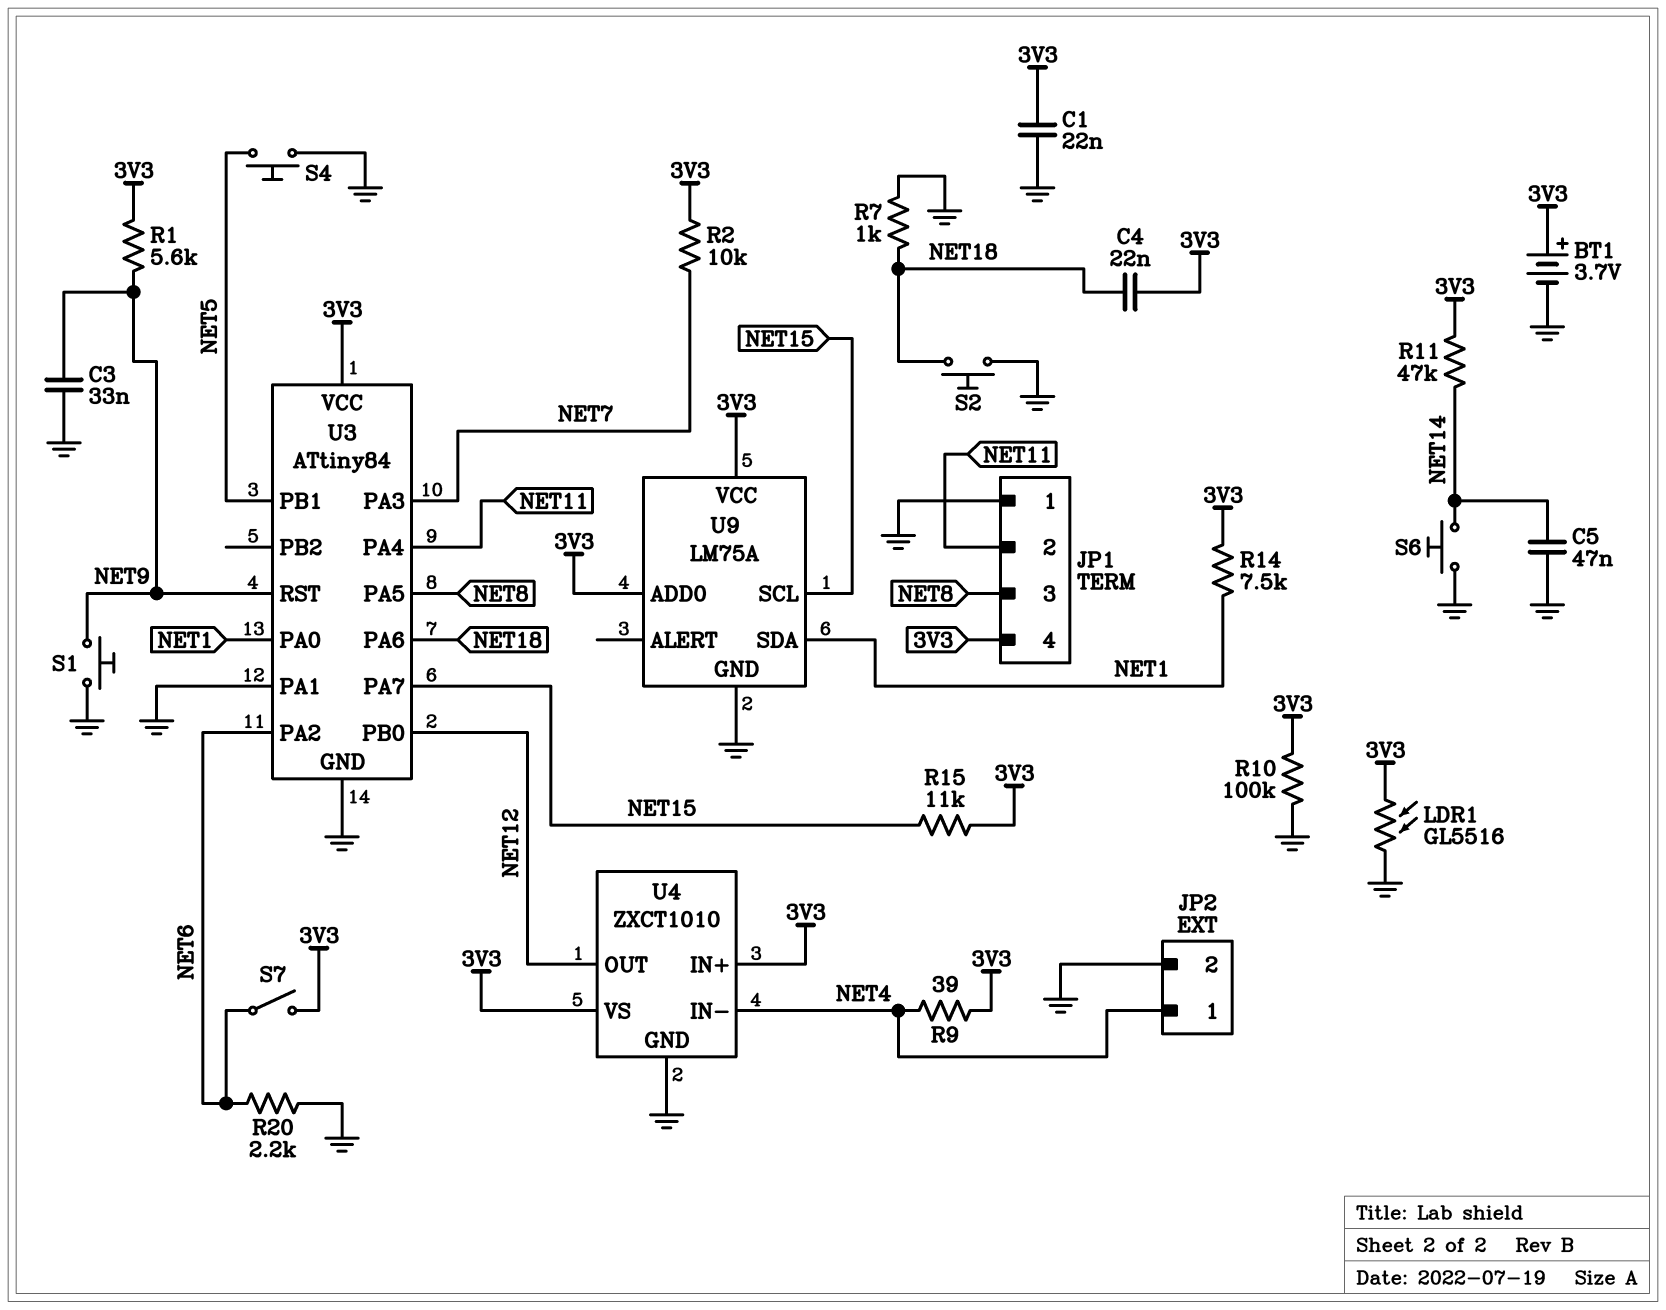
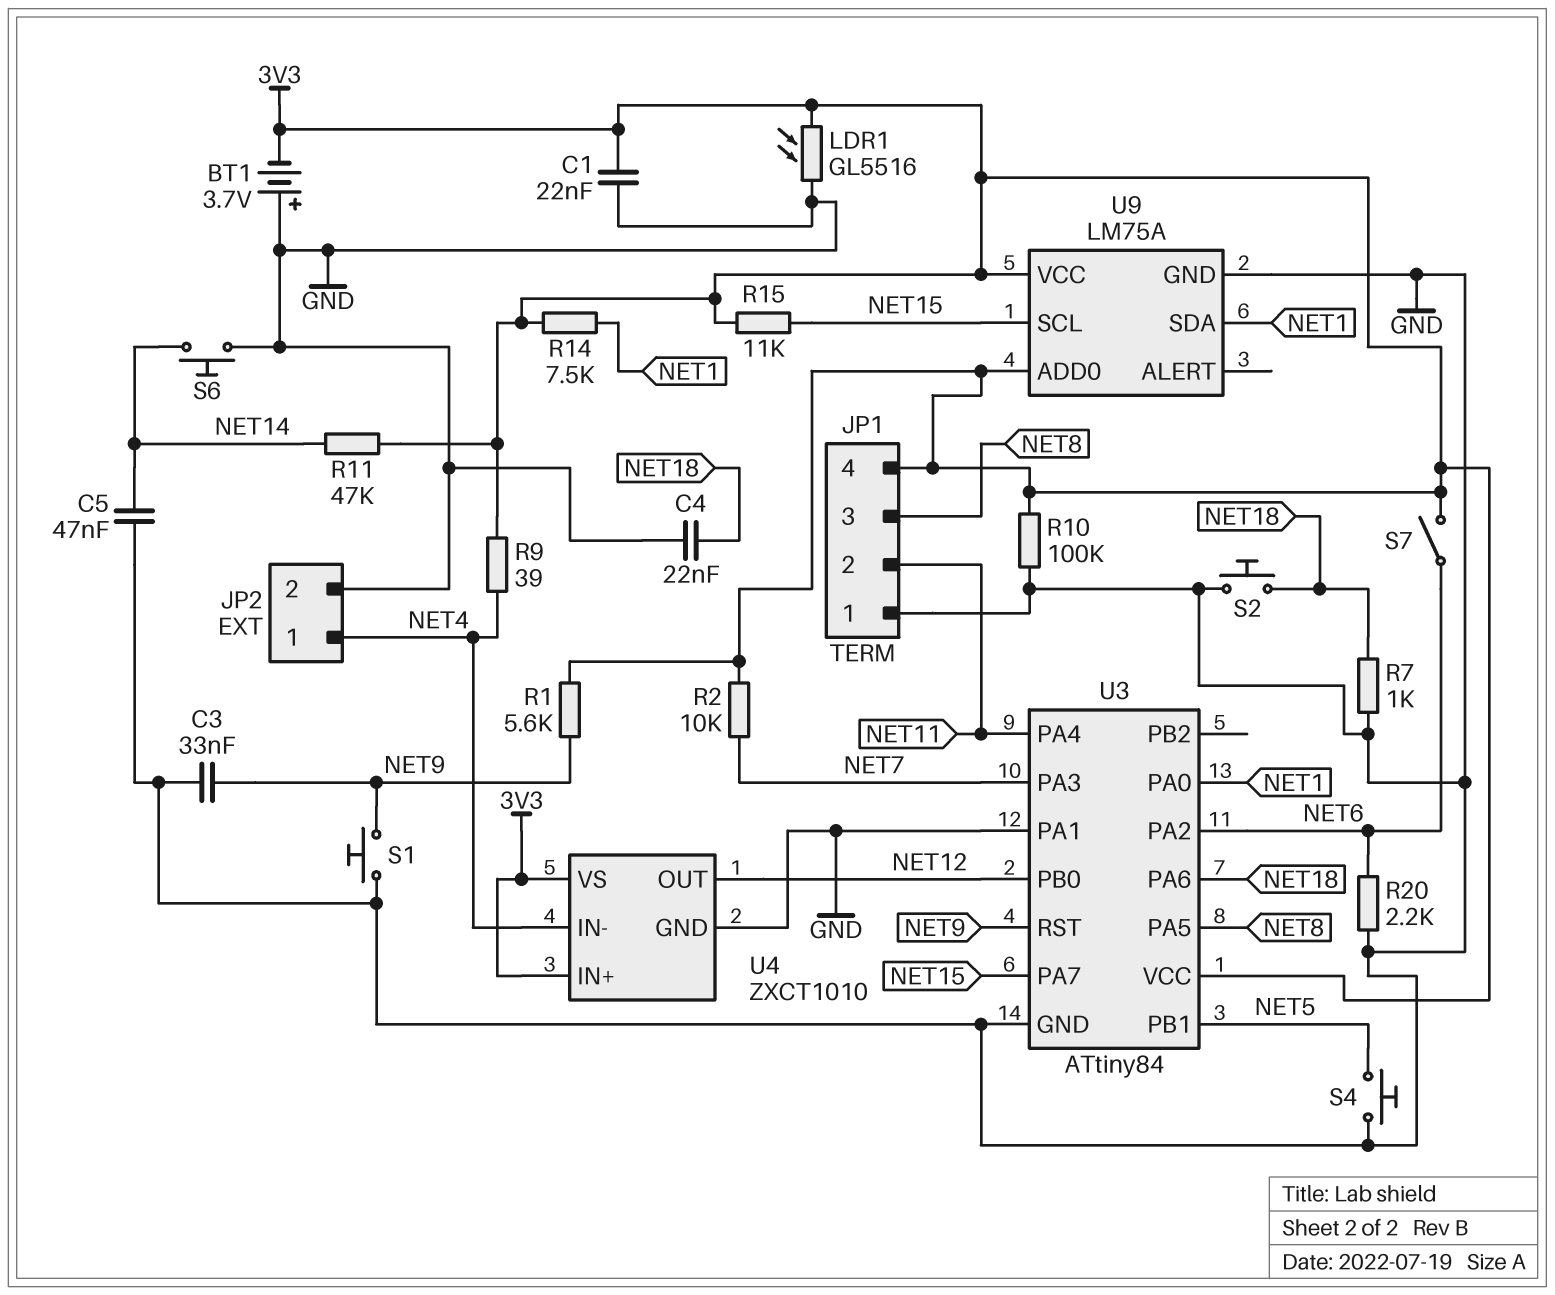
BT1: 3.7V (plus 3V3, minus GND) -> 3.7V (plus GND, minus 3V3)
C4: 22nF (3V3, NET18) -> 22nF (GND, NET18)

